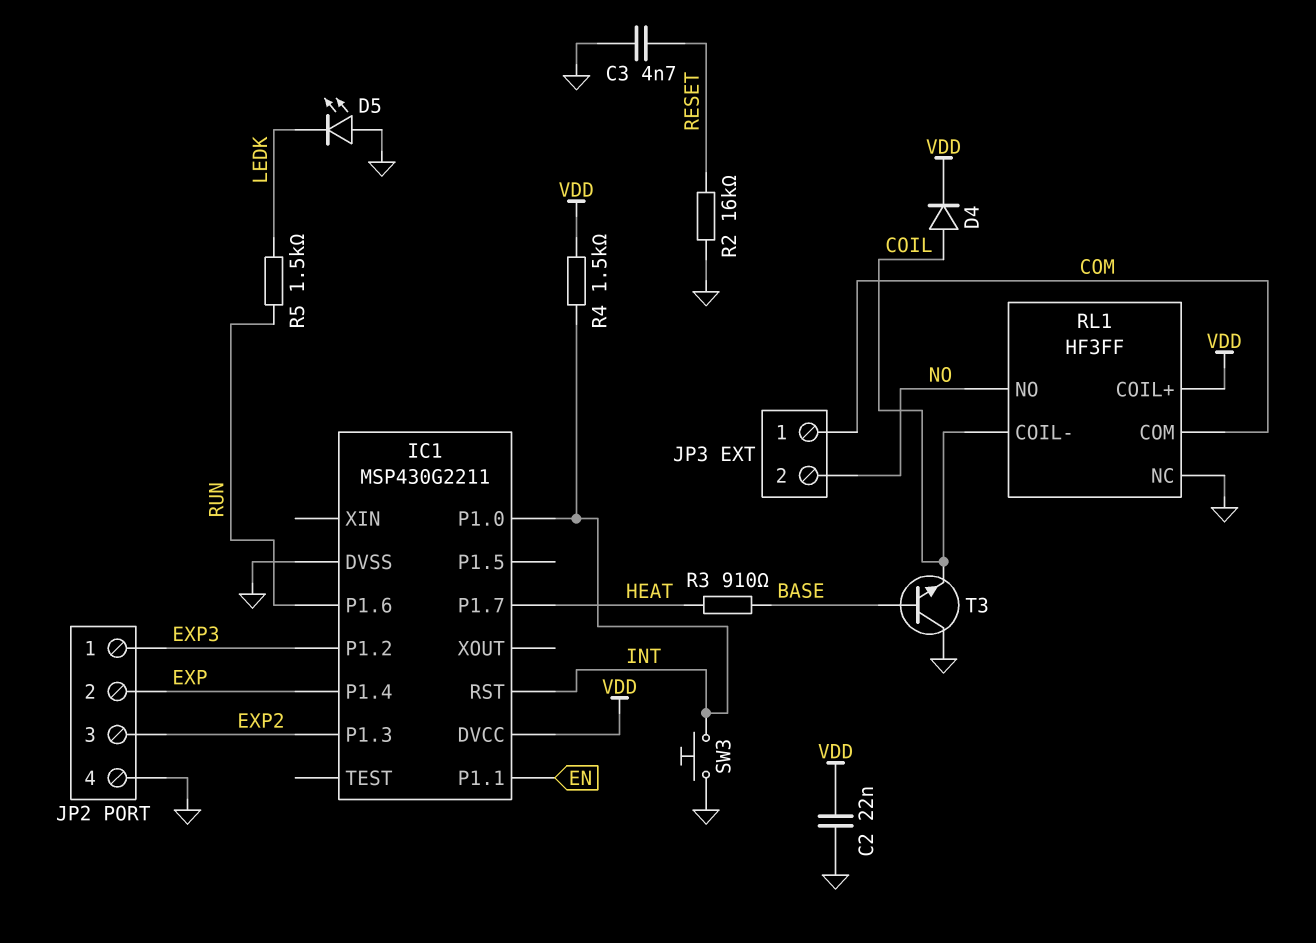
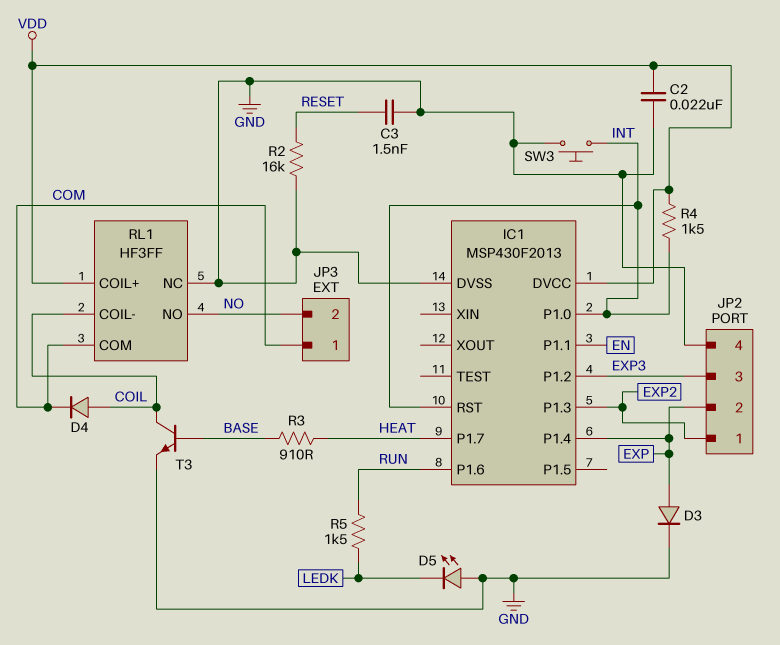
C3: 4.7nF (GND, RESET) -> 1.5nF (GND, RESET)
D3: none -> diode (A EXP, K GND)
D4: diode (A COIL, K VDD) -> diode (A COIL, K COM)
IC1: MSP430G2211 -> MSP430F2013
JP2 pin 1: EXP3 -> EXP2
JP2 pin 3: EXP2 -> EXP3
T3: NPN (B BASE, C GND, E COIL) -> NPN (B BASE, C COIL, E GND)

